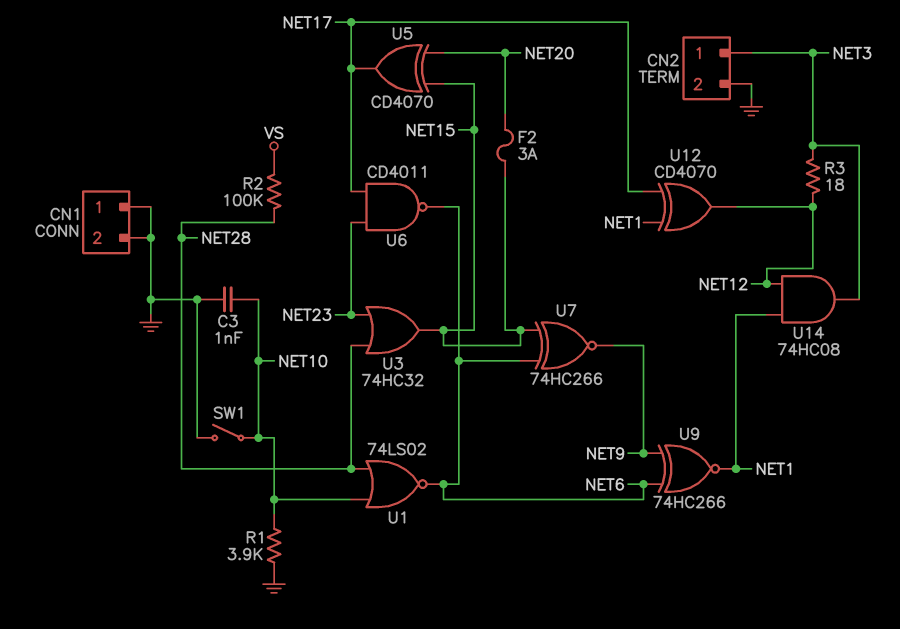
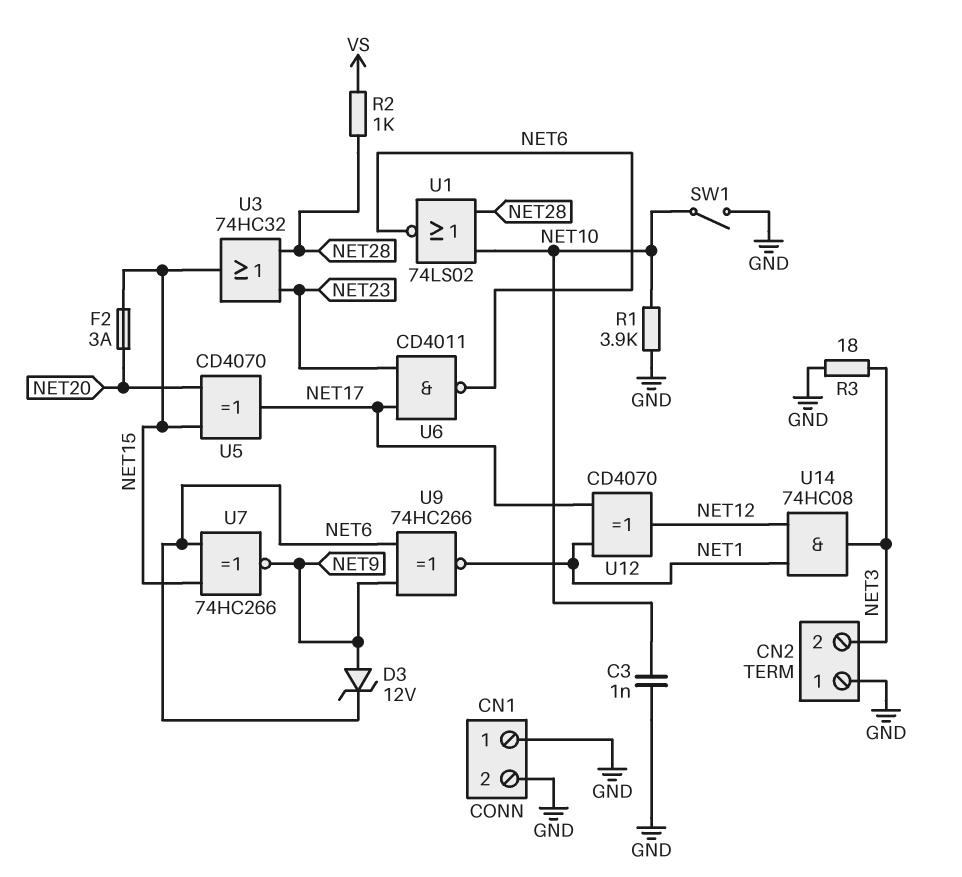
CN2 pin 1: NET3 -> GND
CN2 pin 2: GND -> NET3
D3: none -> zener 12V (A NET9, K NET6)
R2: 100k (NET28, VS) -> 1k (NET28, VS)
R3: 18 (NET3, NET12) -> 18 (GND, NET3)

